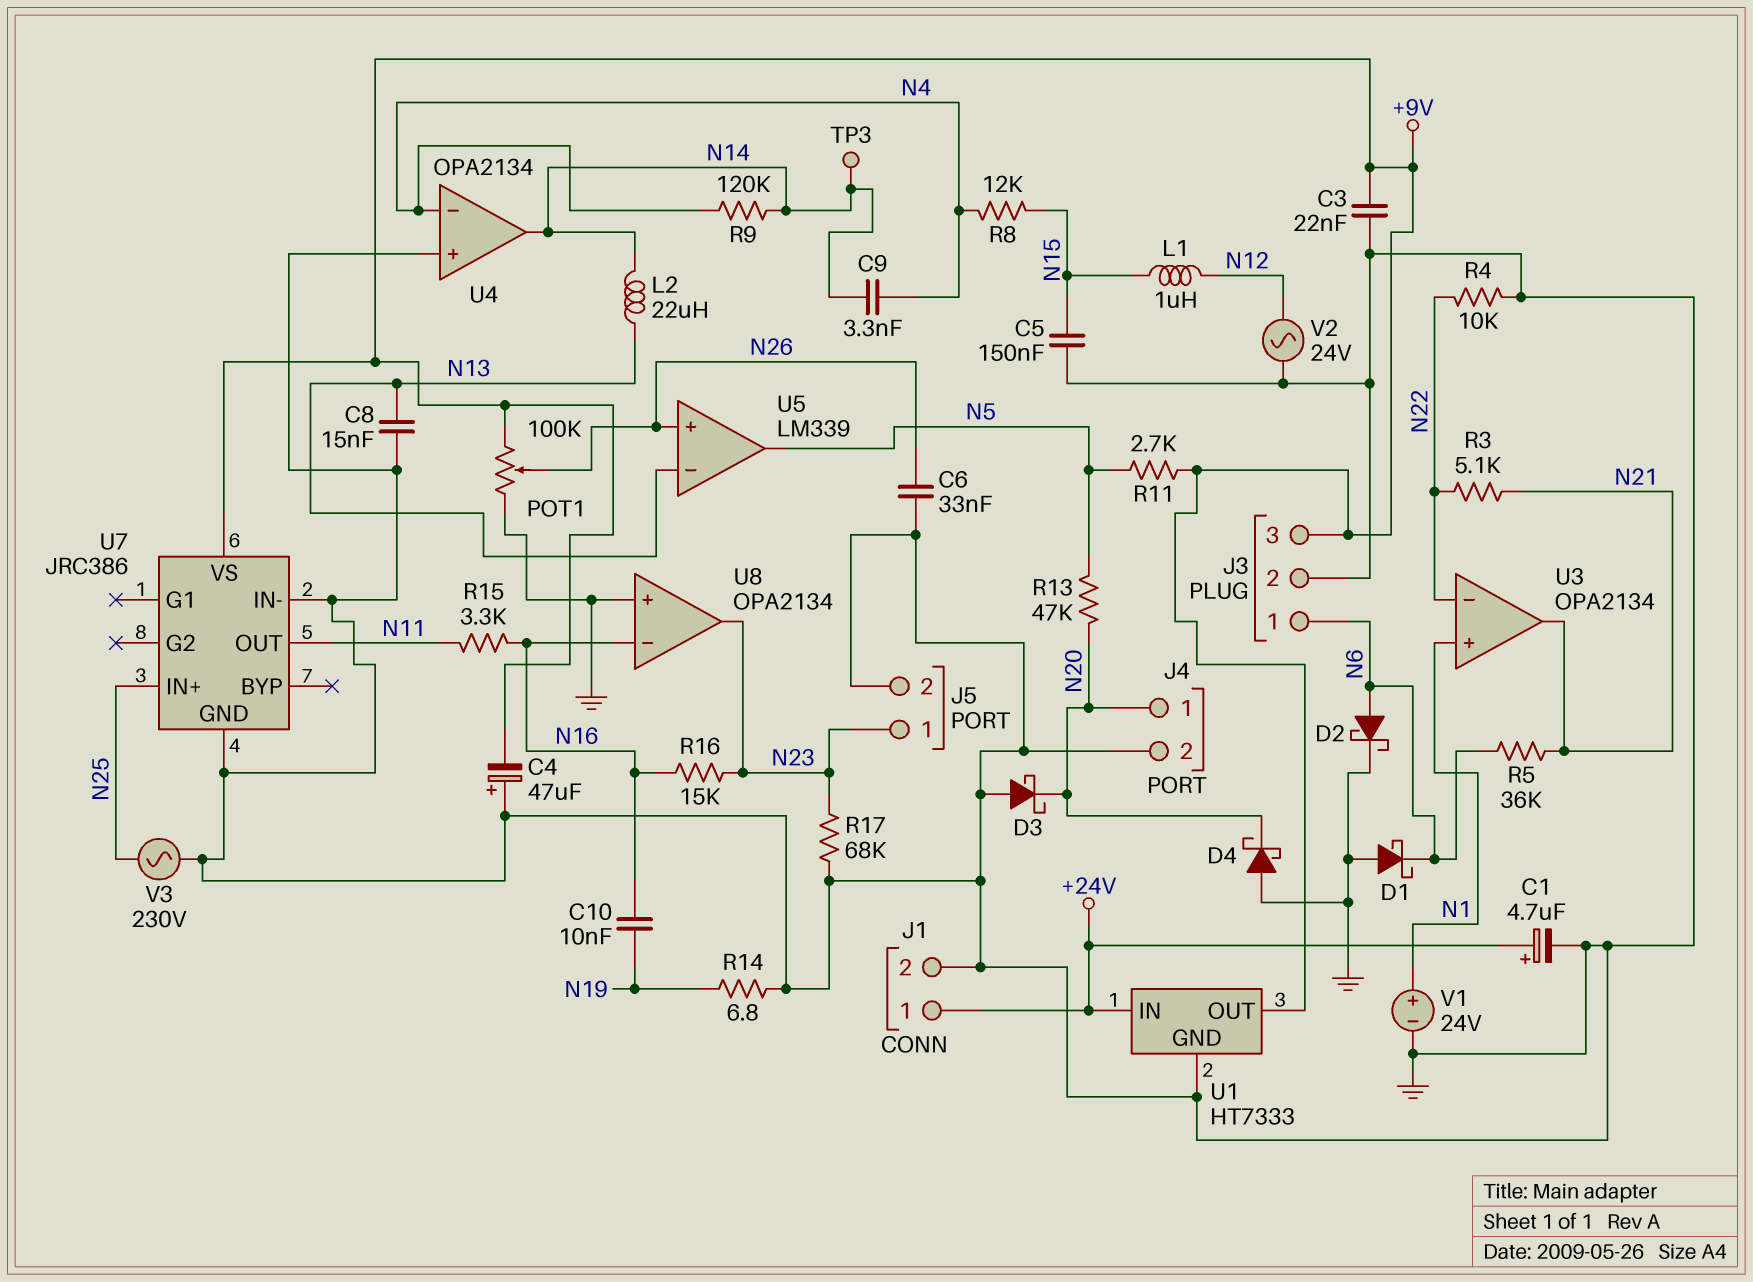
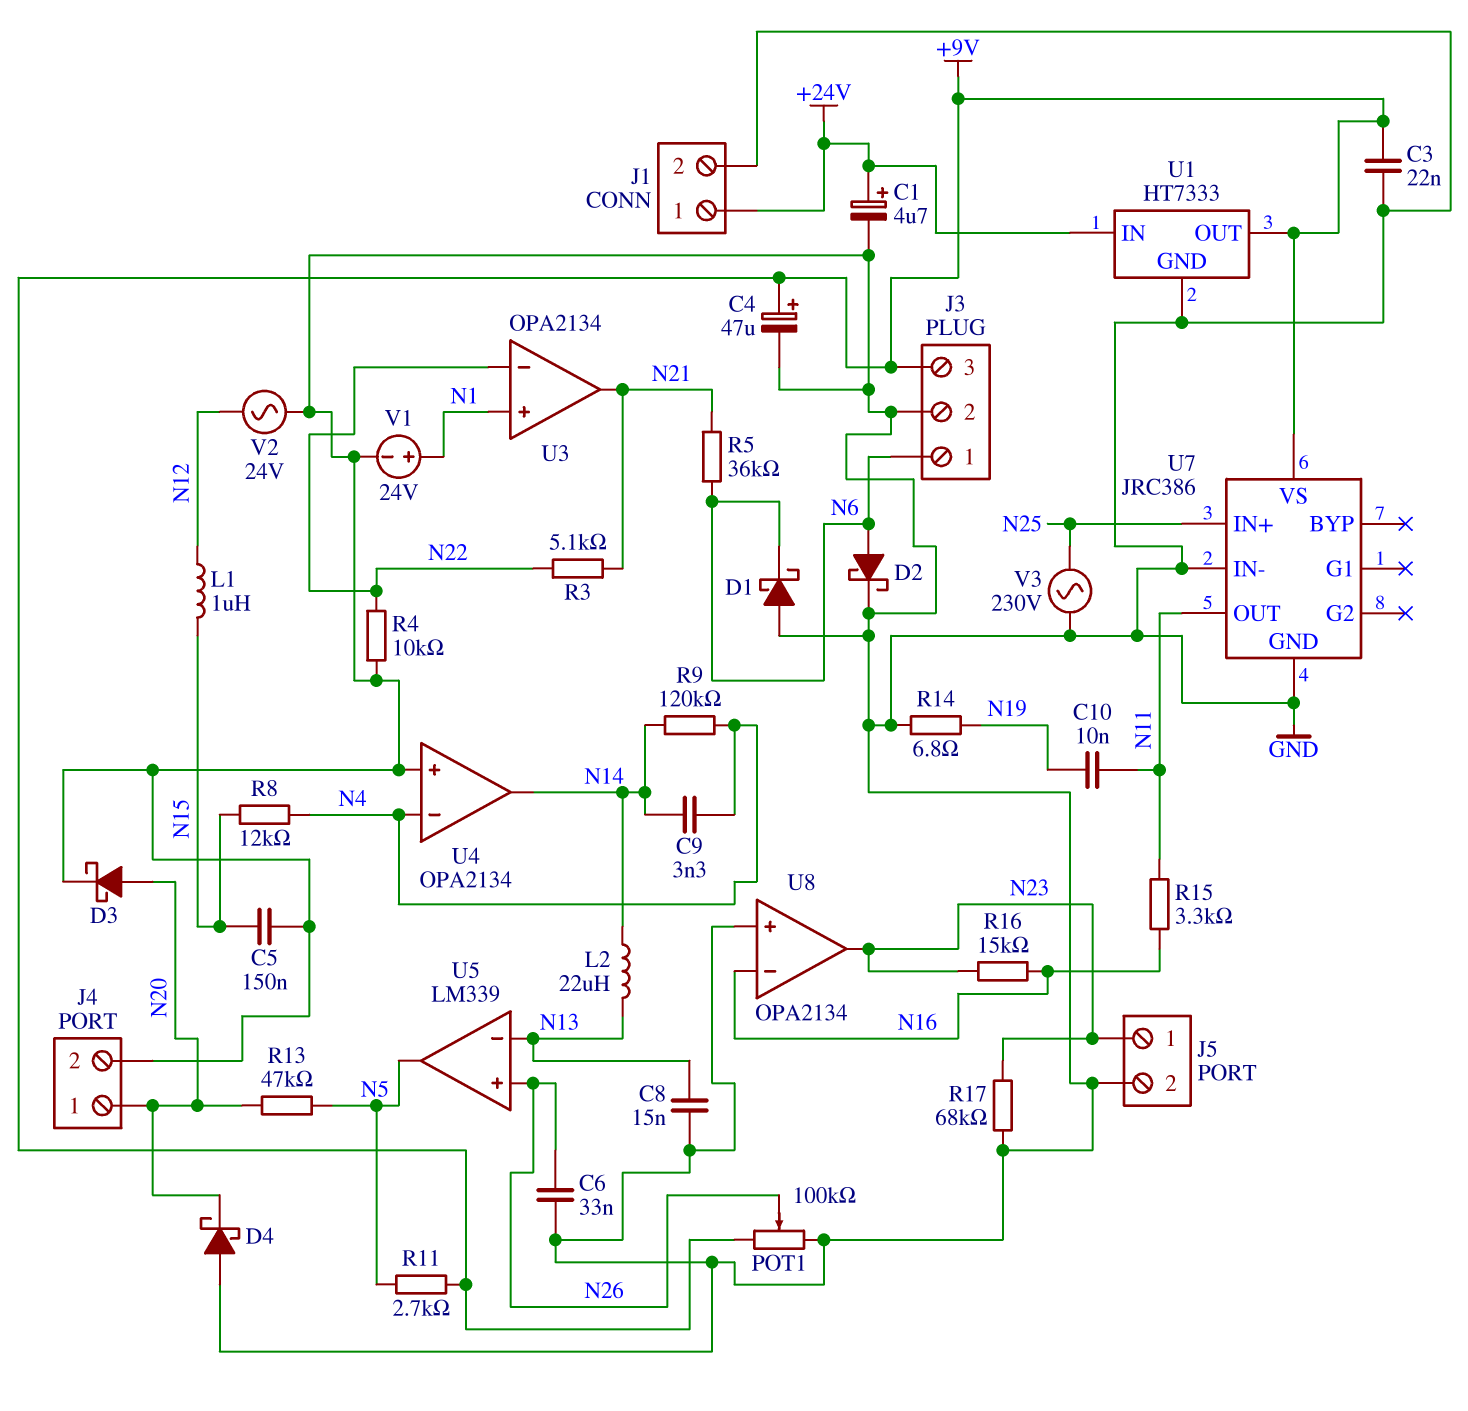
C4: 47uF (plus GND, minus +9V) -> 47uF (plus +9V, minus GND)
C10: 10nF (N16, N19) -> 10nF (N11, N19)
D3: schottky (A GND, K N20) -> schottky (A N20, K GND)
TP3: test point (N14) -> none

